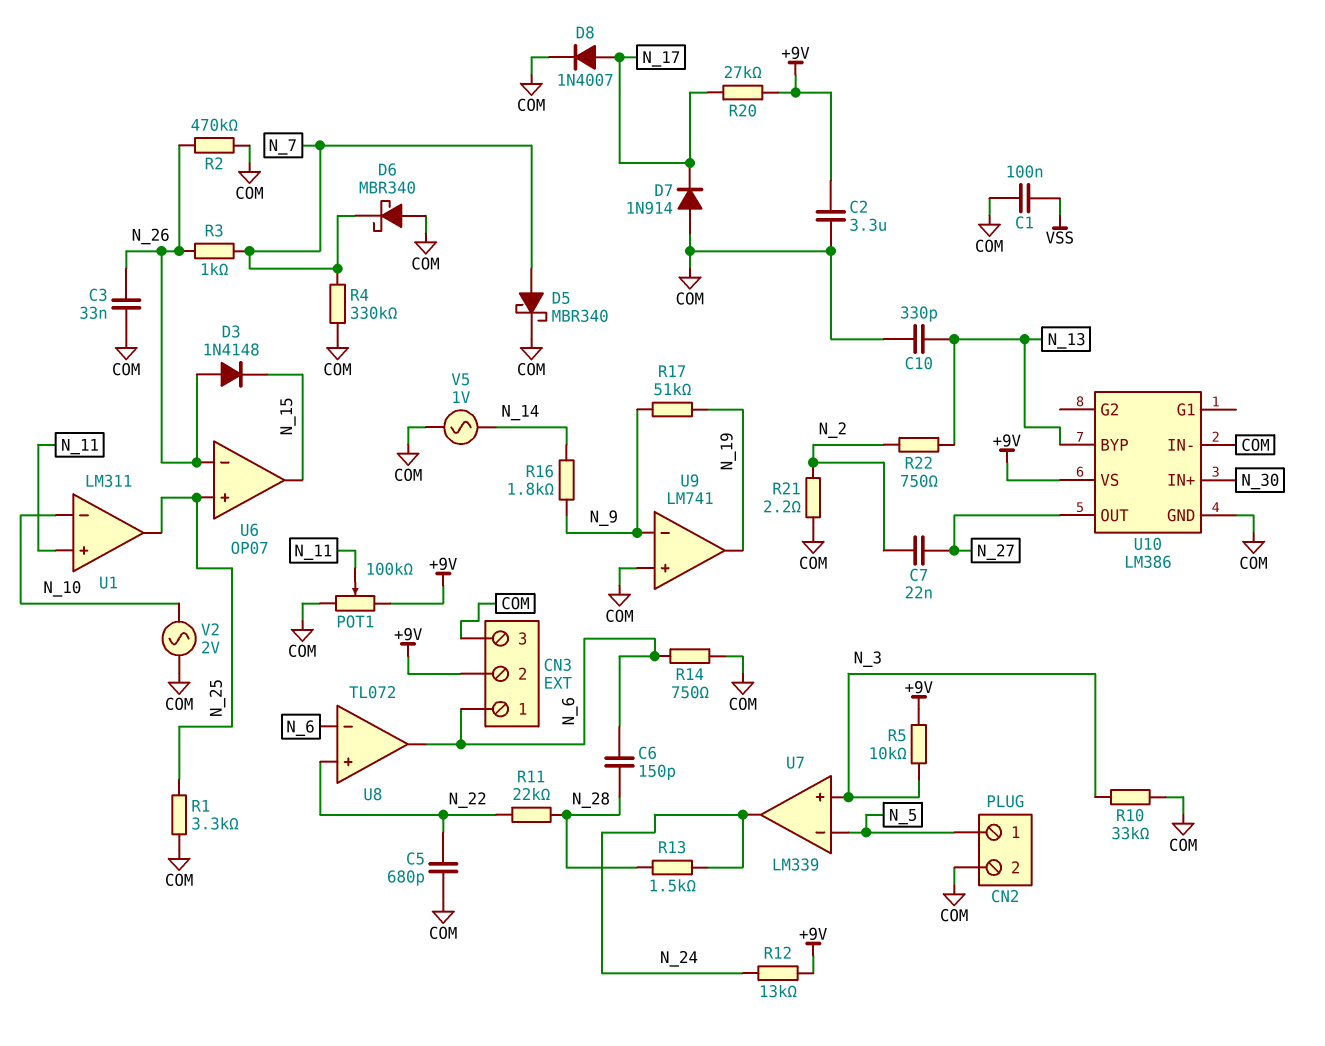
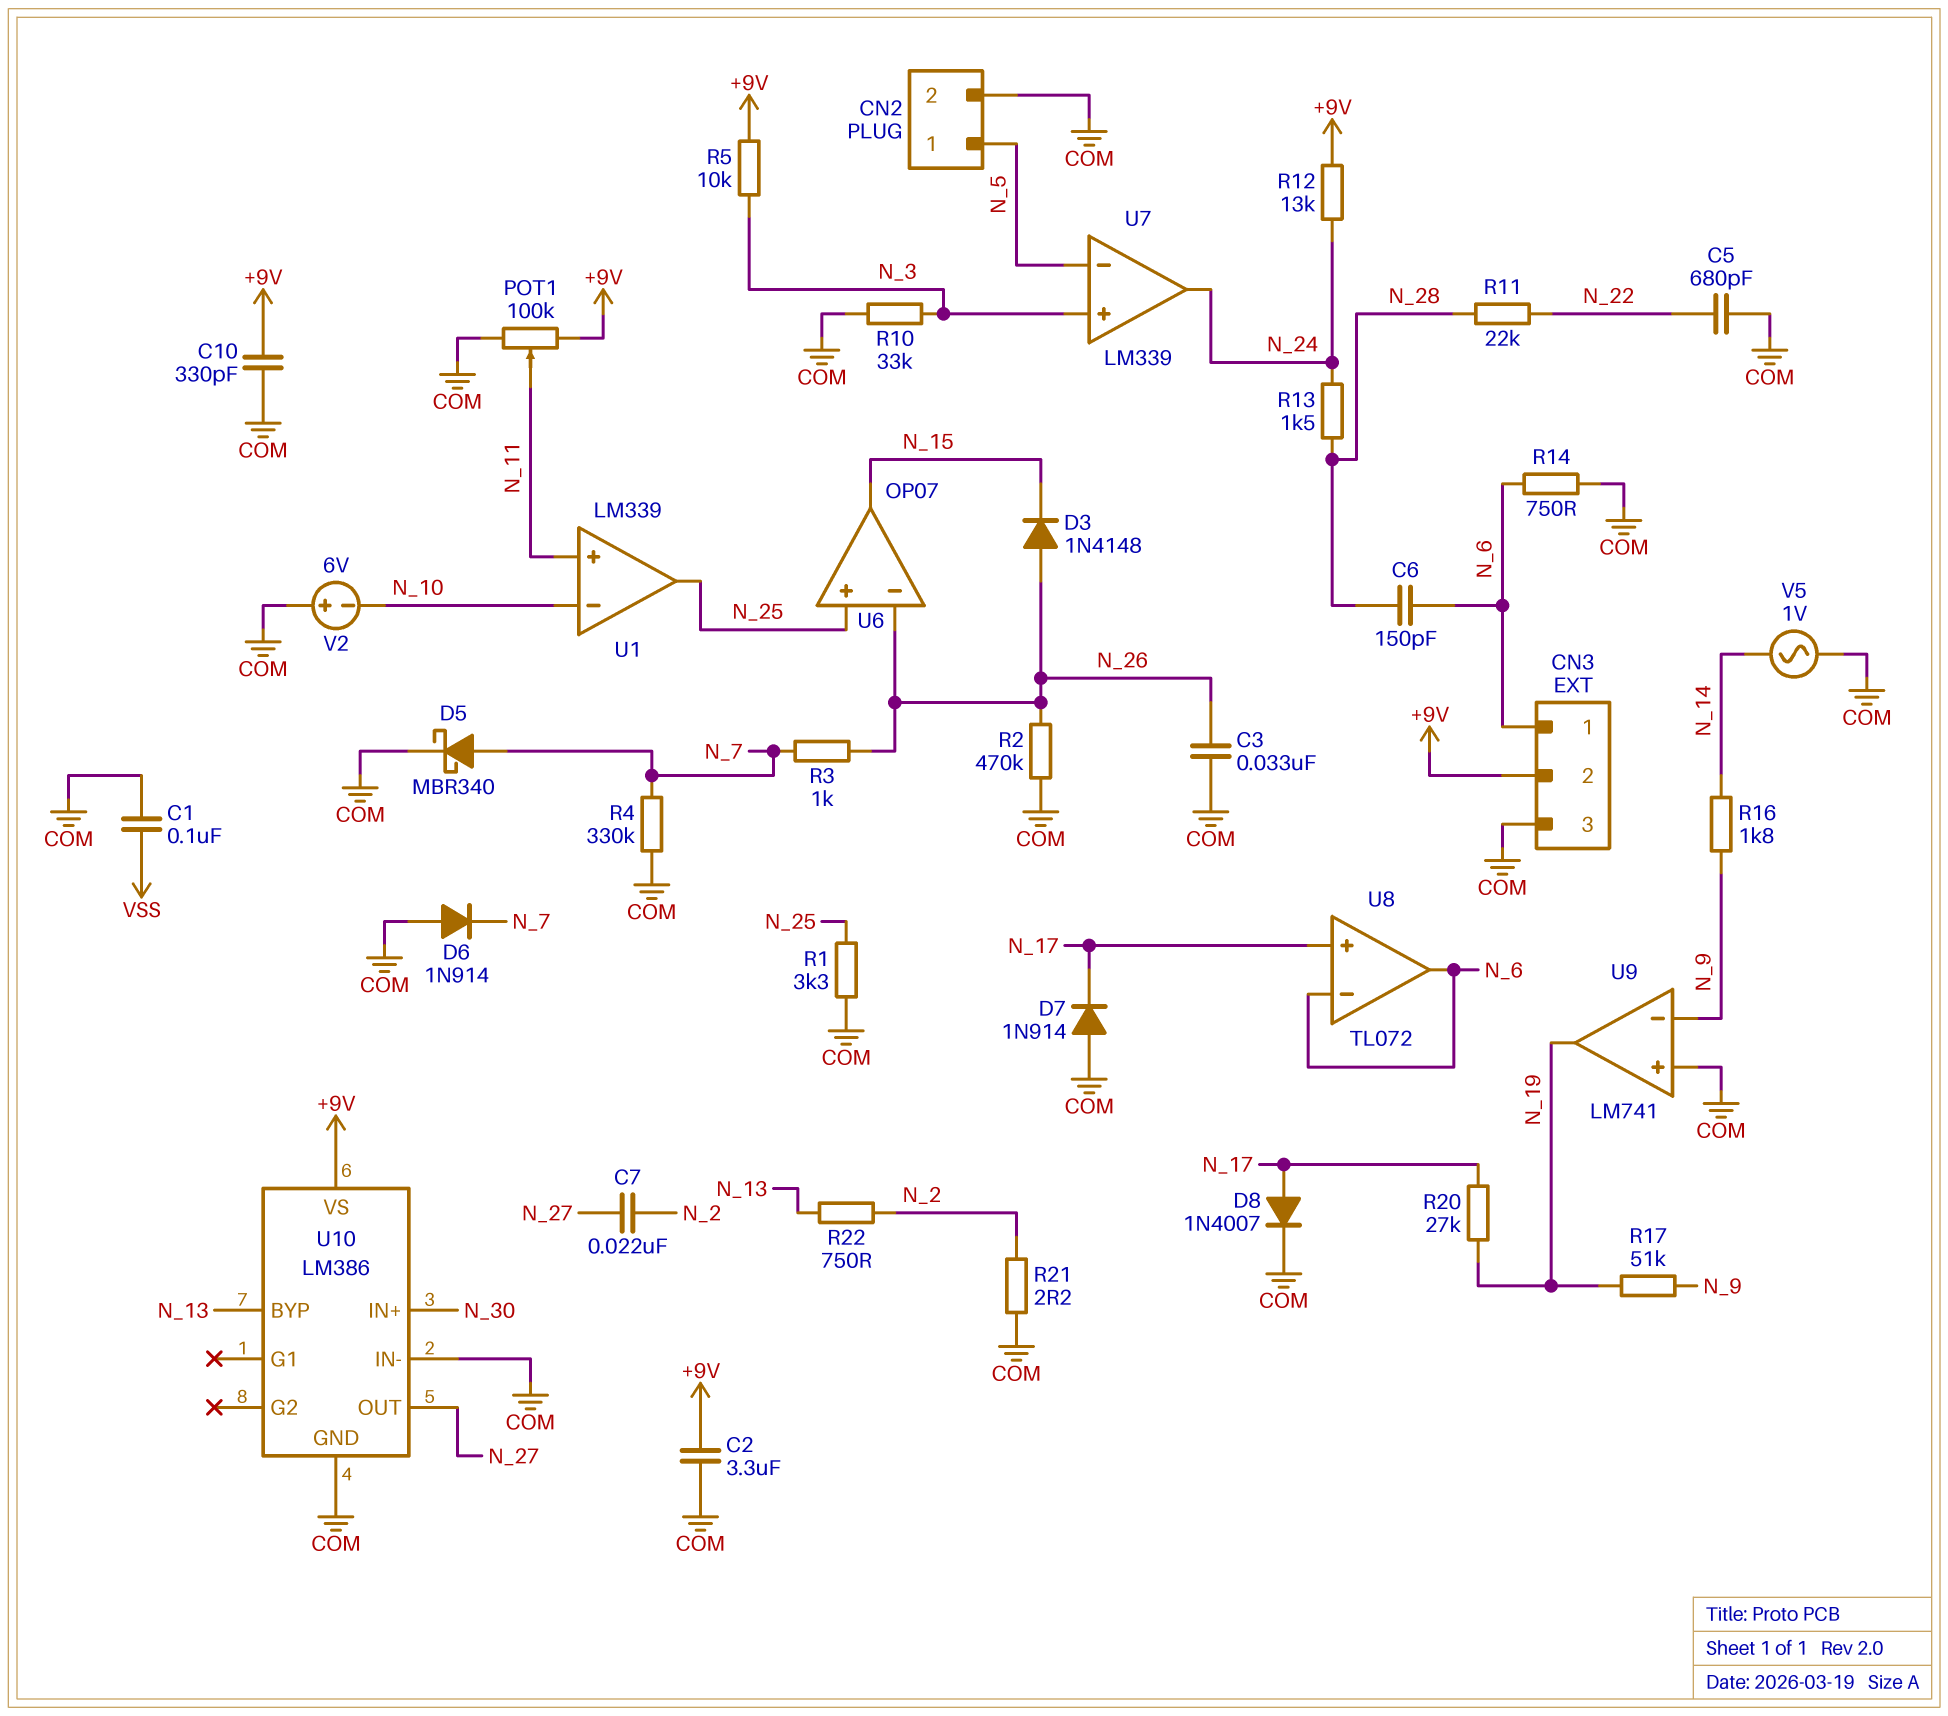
C10: 330pF (COM, N_13) -> 330pF (+9V, COM)
D6: schottky MBR340 (A COM, K N_7) -> diode 1N914 (A COM, K N_7)
R20: 27k (+9V, N_17) -> 27k (N_17, N_19)
U1: LM311 -> LM339
U8 pin in+: N_22 -> N_17
V2: AC 2V (COM, N_10) -> 6V (plus COM, minus N_10)

